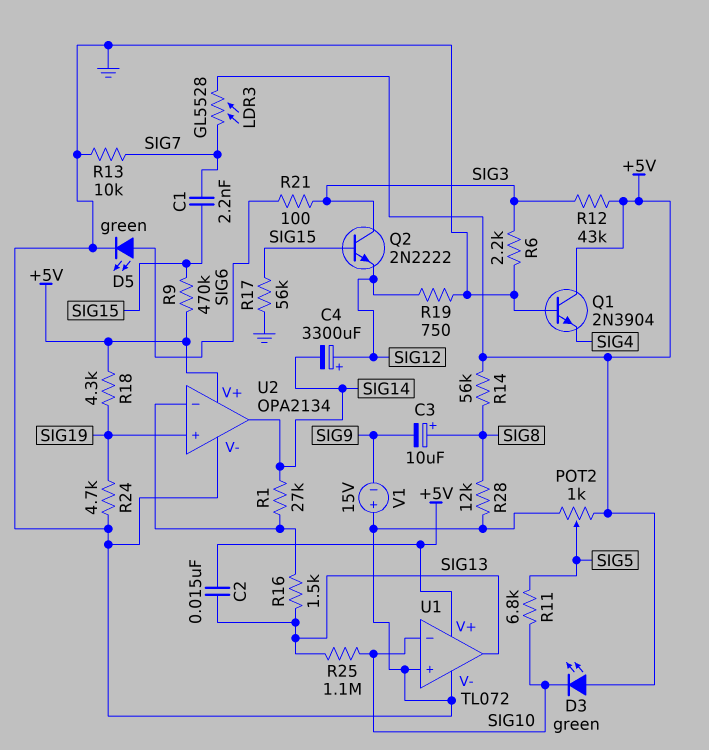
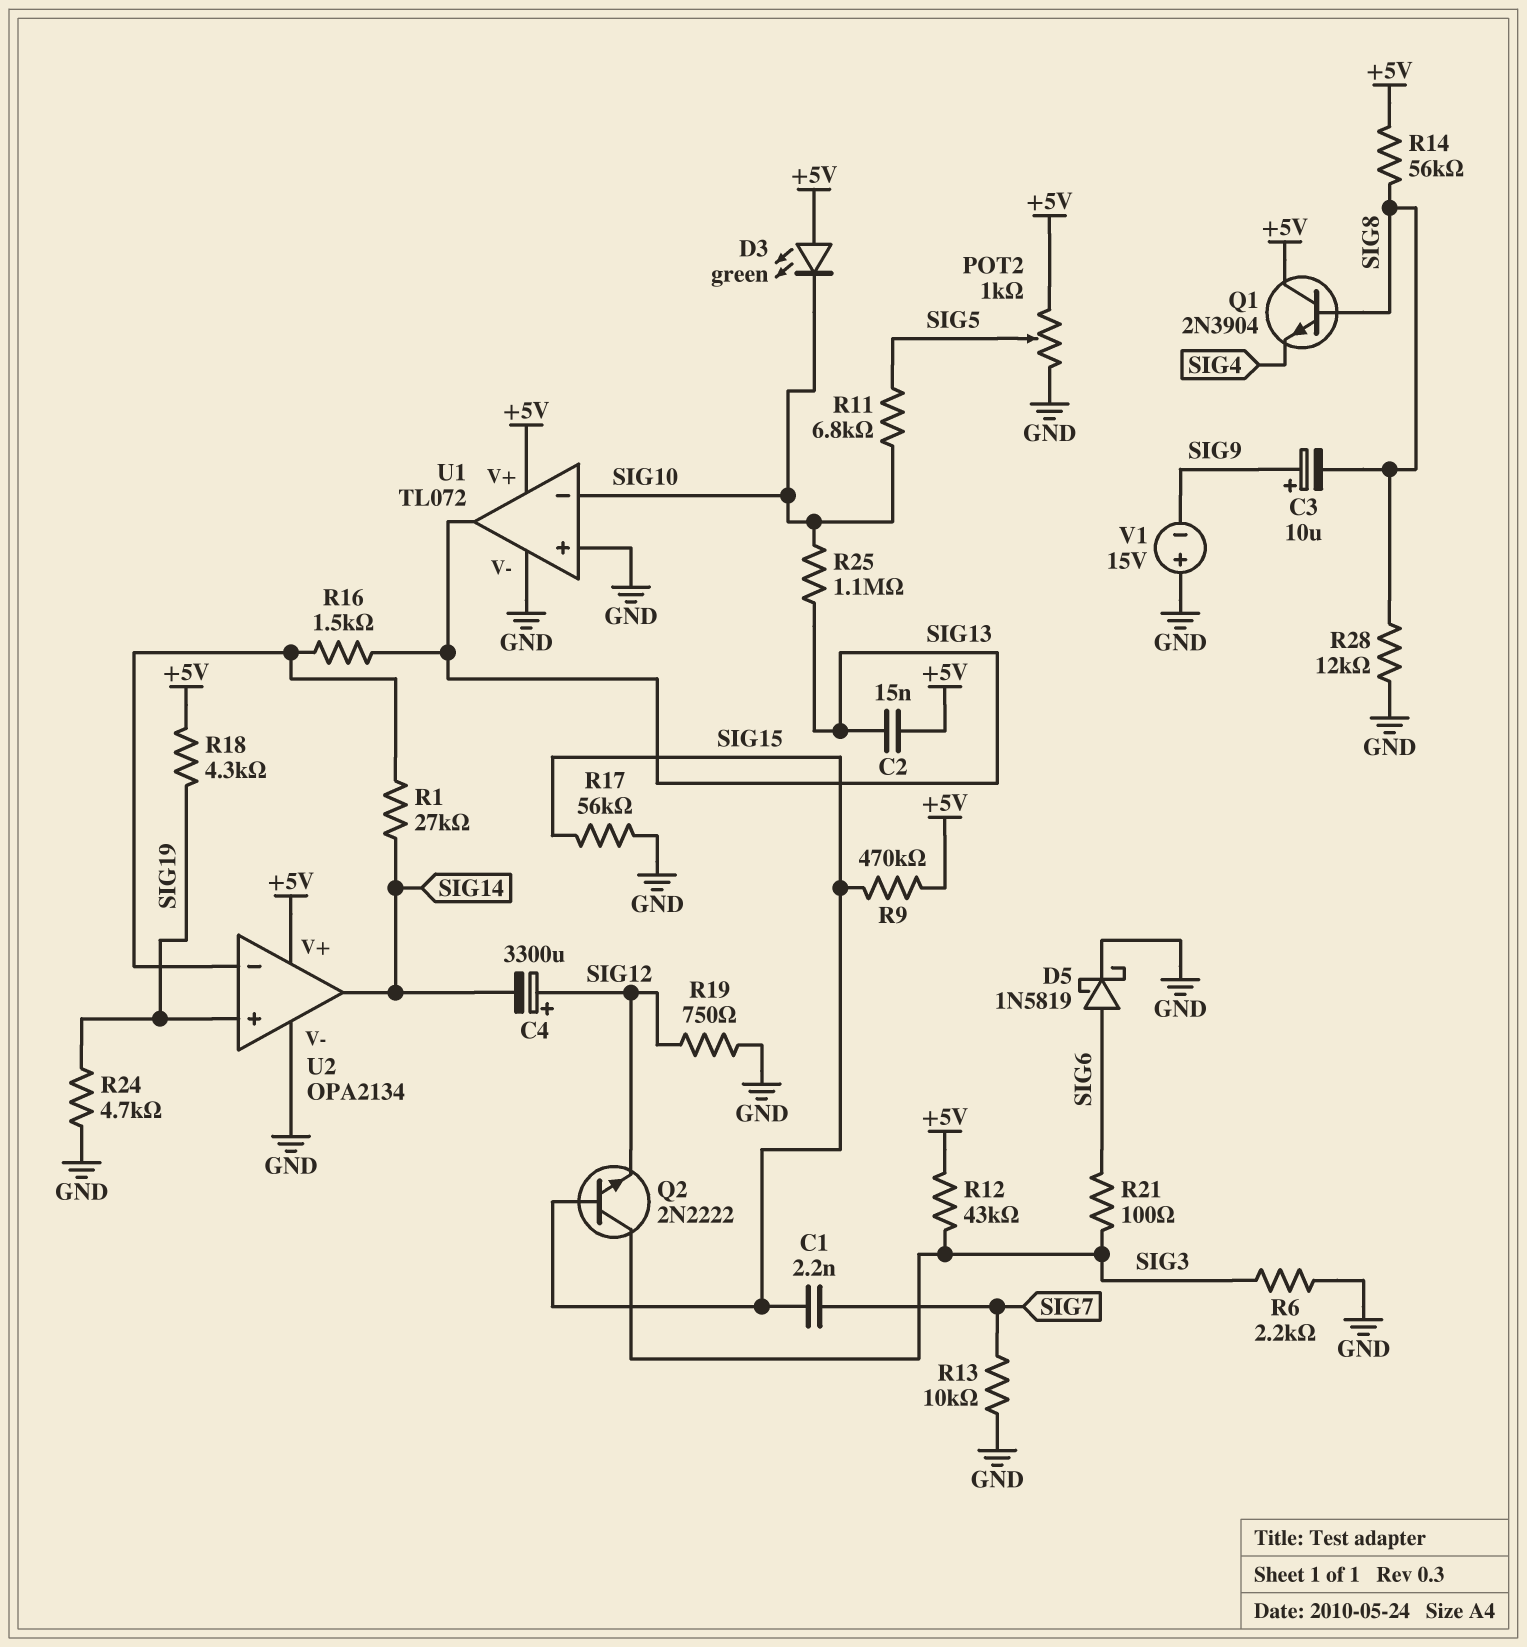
C3: 10uF (plus SIG8, minus SIG9) -> 10uF (plus SIG9, minus SIG8)
D5: LED green (A SIG6, K GND) -> schottky 1N5819 (A SIG6, K GND)
LDR3: GL5528 (+5V, SIG7) -> none
Q1: NPN 2N3904 (B GND, C +5V, E SIG4) -> NPN 2N3904 (B SIG8, C +5V, E SIG4)

